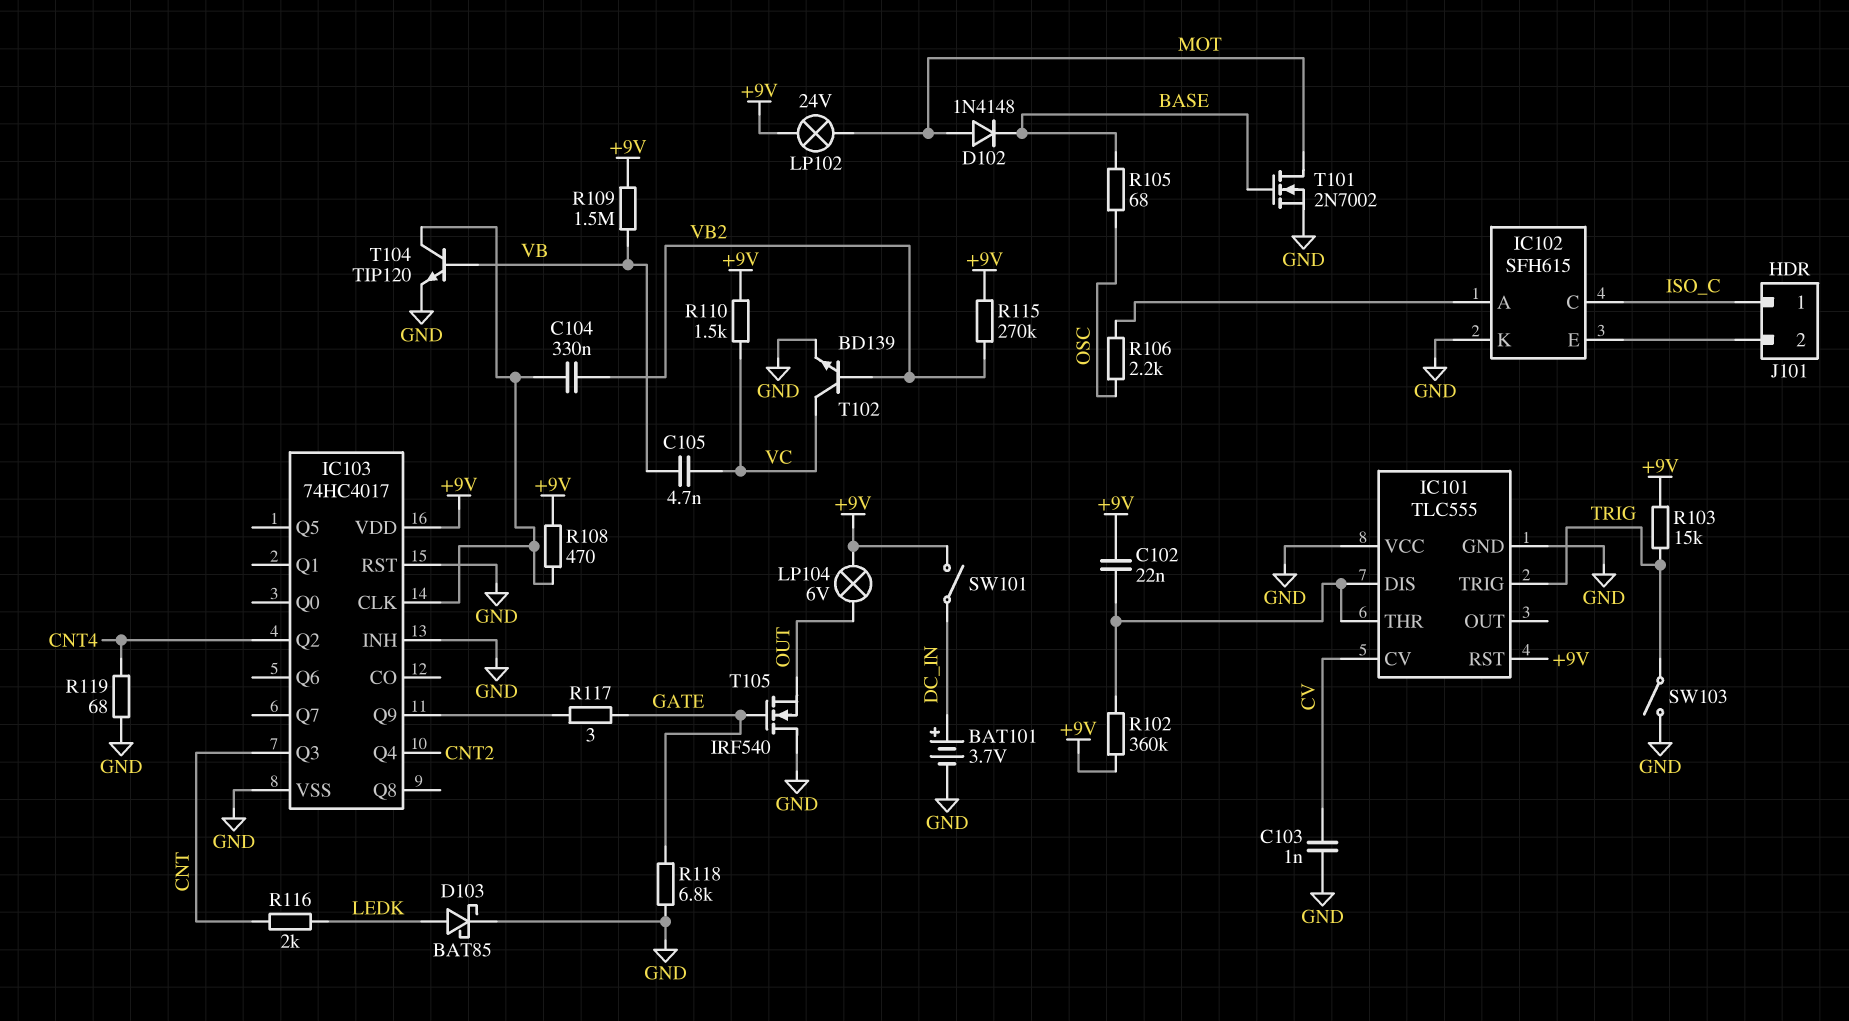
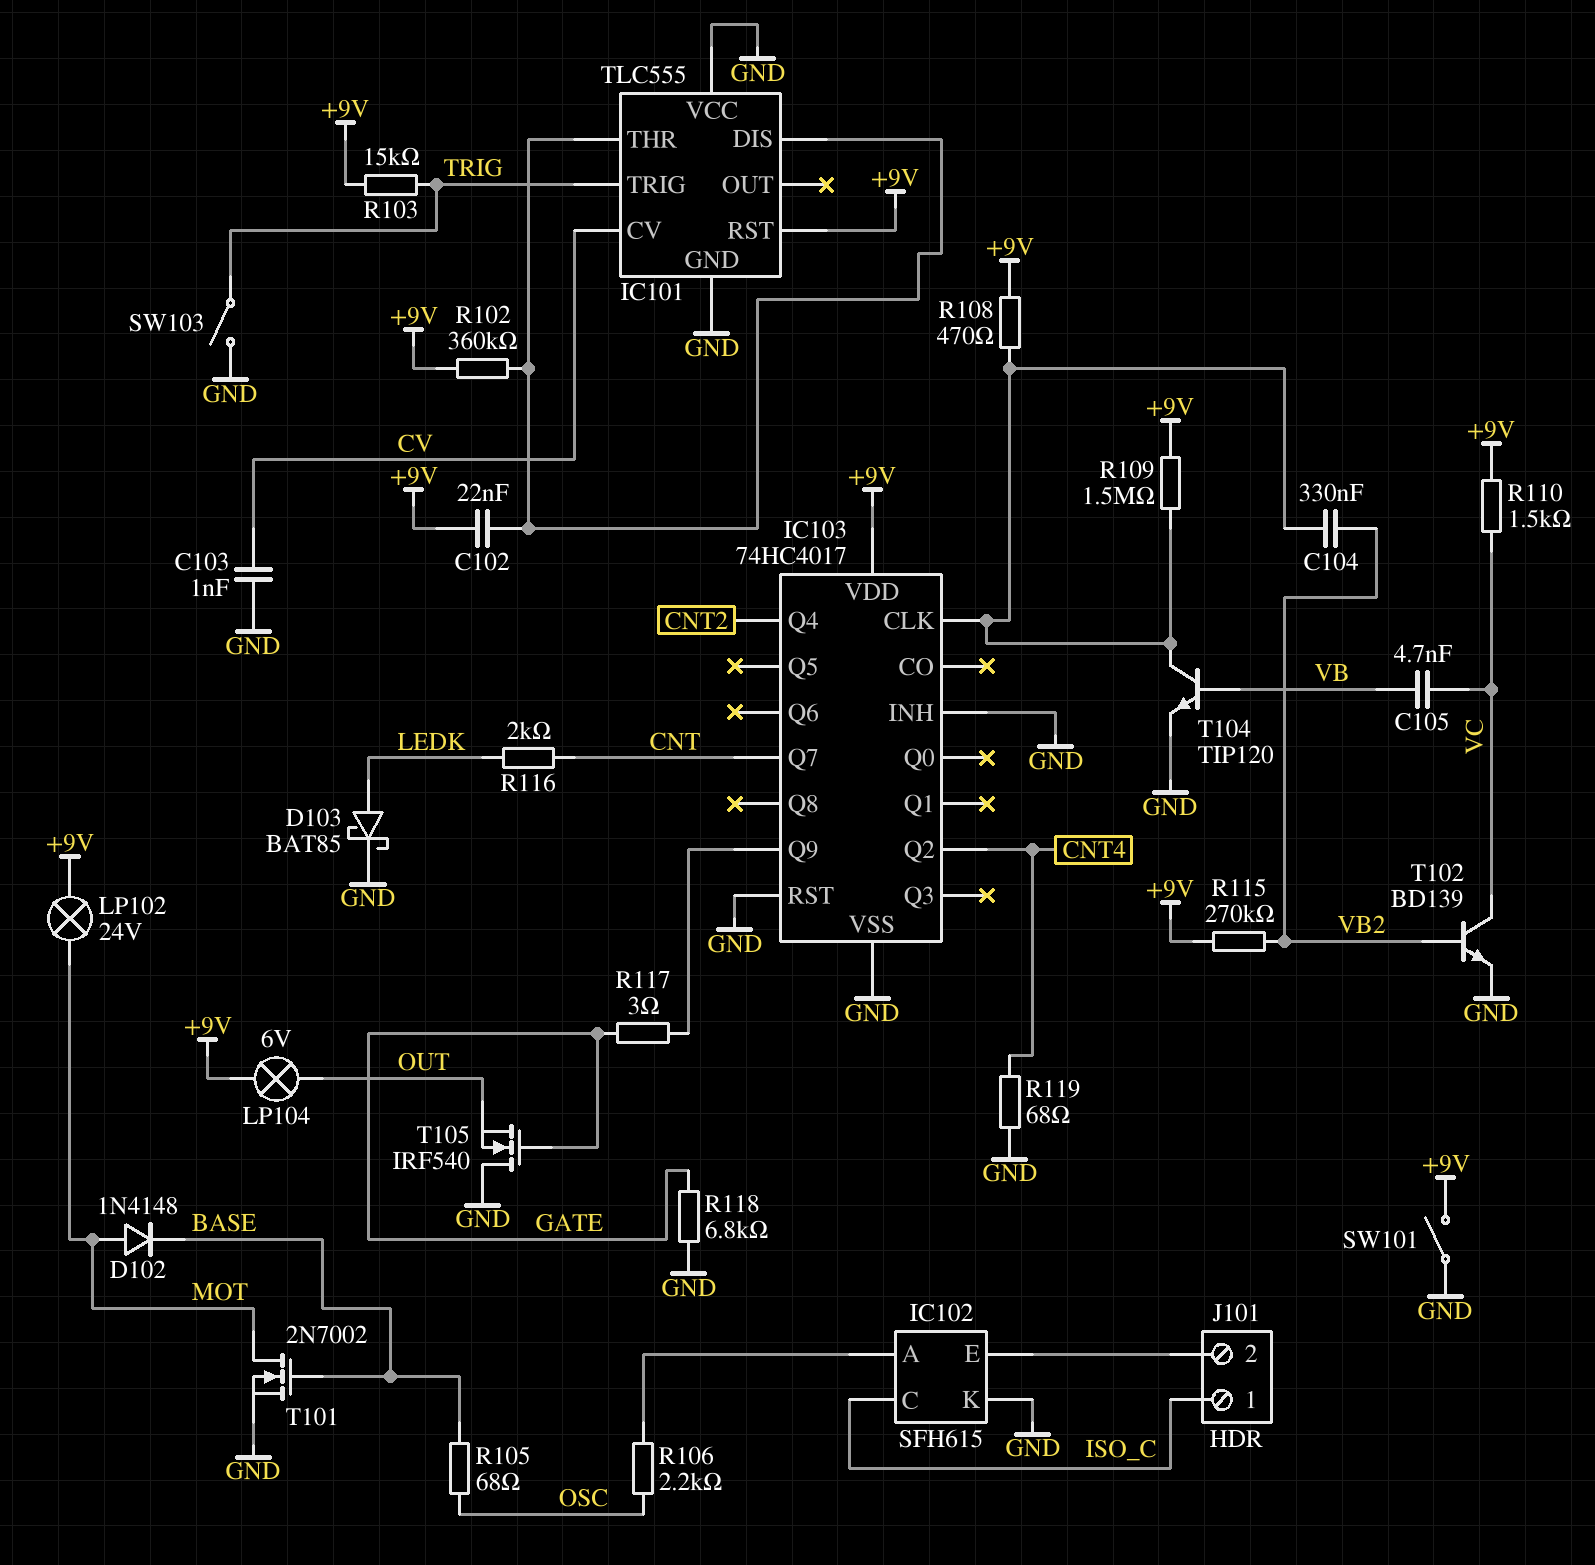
BAT101: 3.7V (plus DC_IN, minus GND) -> none
IC103 pin Q3: CNT -> none
IC103 pin Q7: none -> CNT
R109: 1.5M (+9V, VB) -> 1.5M (+9V, IC103/CLK)
SW101: switch (+9V, DC_IN) -> switch (+9V, GND)

